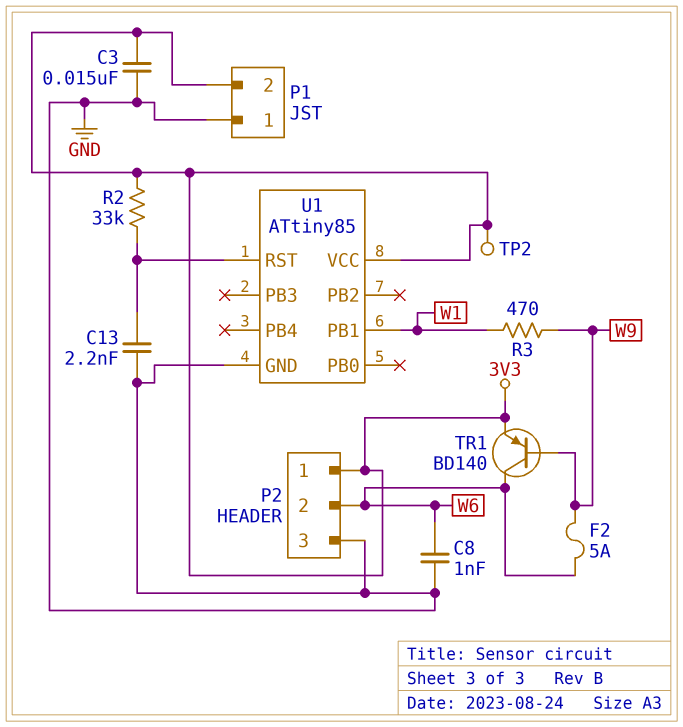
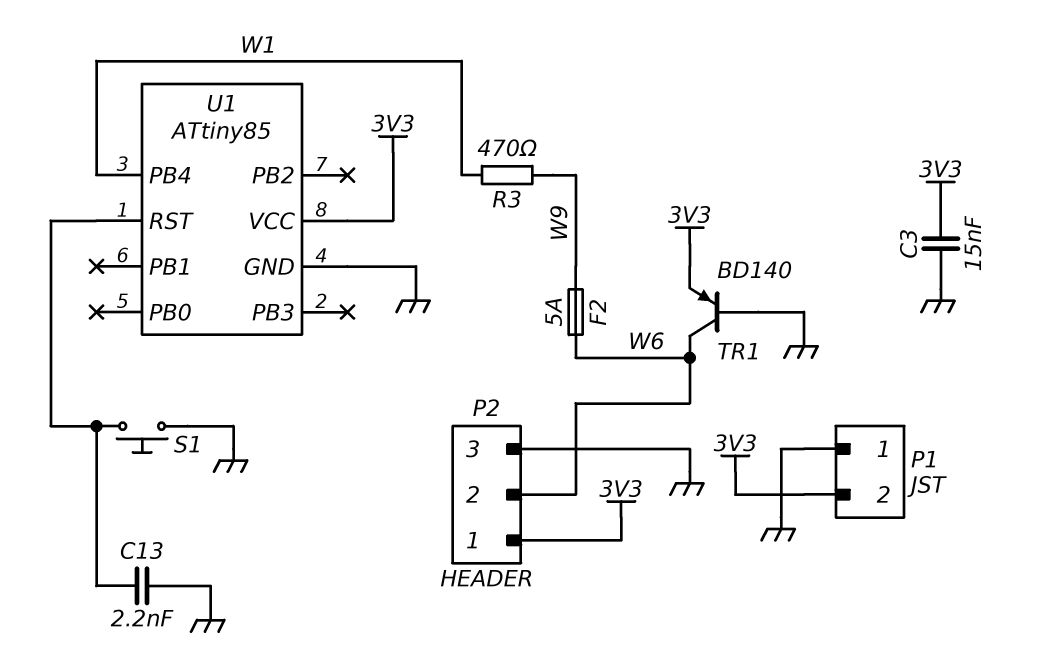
C8: 1nF (GND, W6) -> none
R2: 33k (3V3, U1/RST) -> none
S1: none -> button (GND, U1/RST)
TP2: test point (3V3) -> none
TR1: PNP BD140 (B W9, C W6, E 3V3) -> PNP BD140 (B GND, C W6, E 3V3)
U1 pin PB1: W1 -> none
U1 pin PB4: none -> W1

